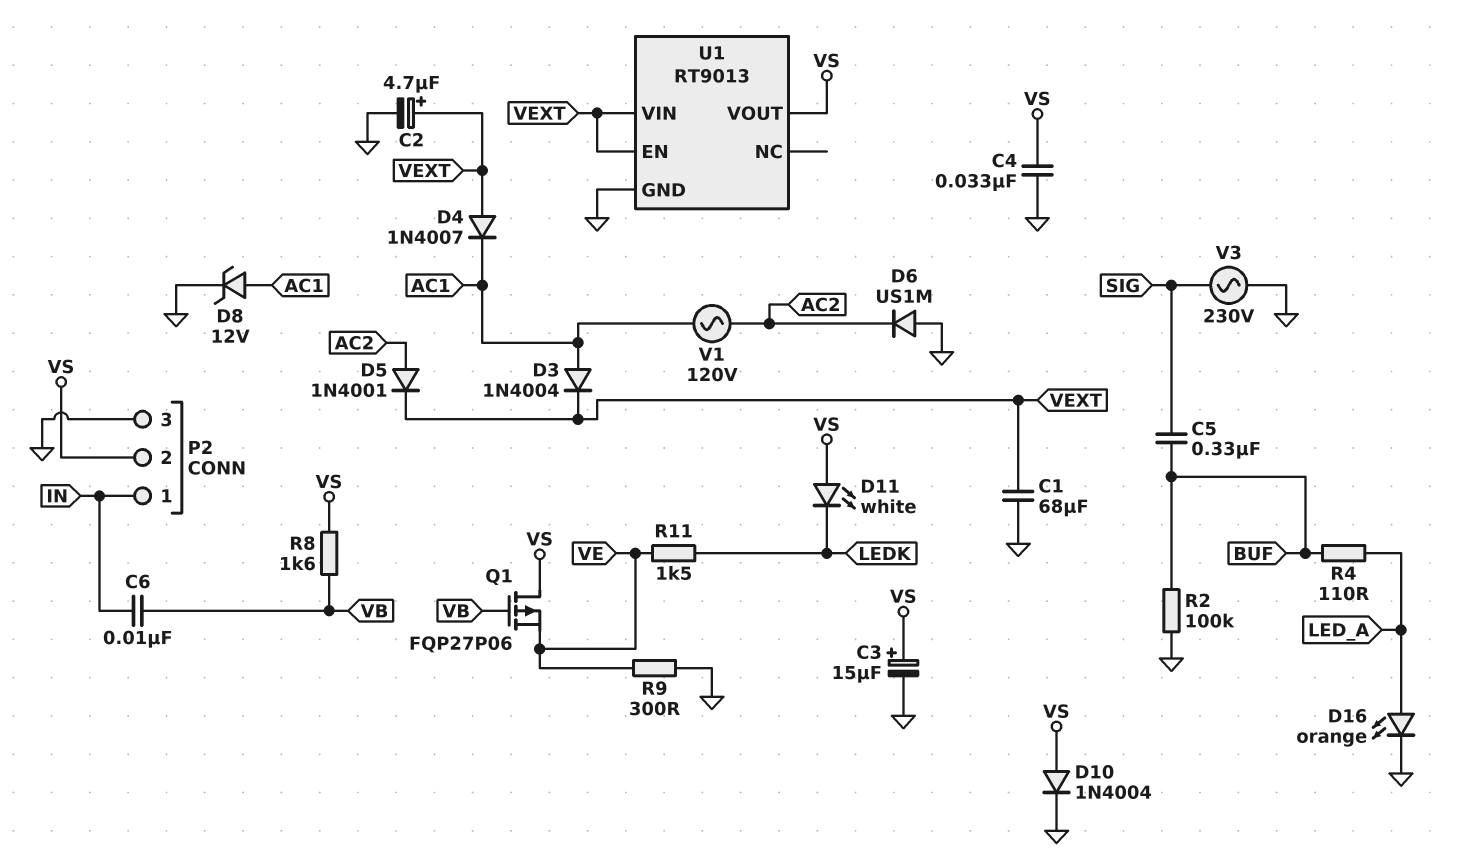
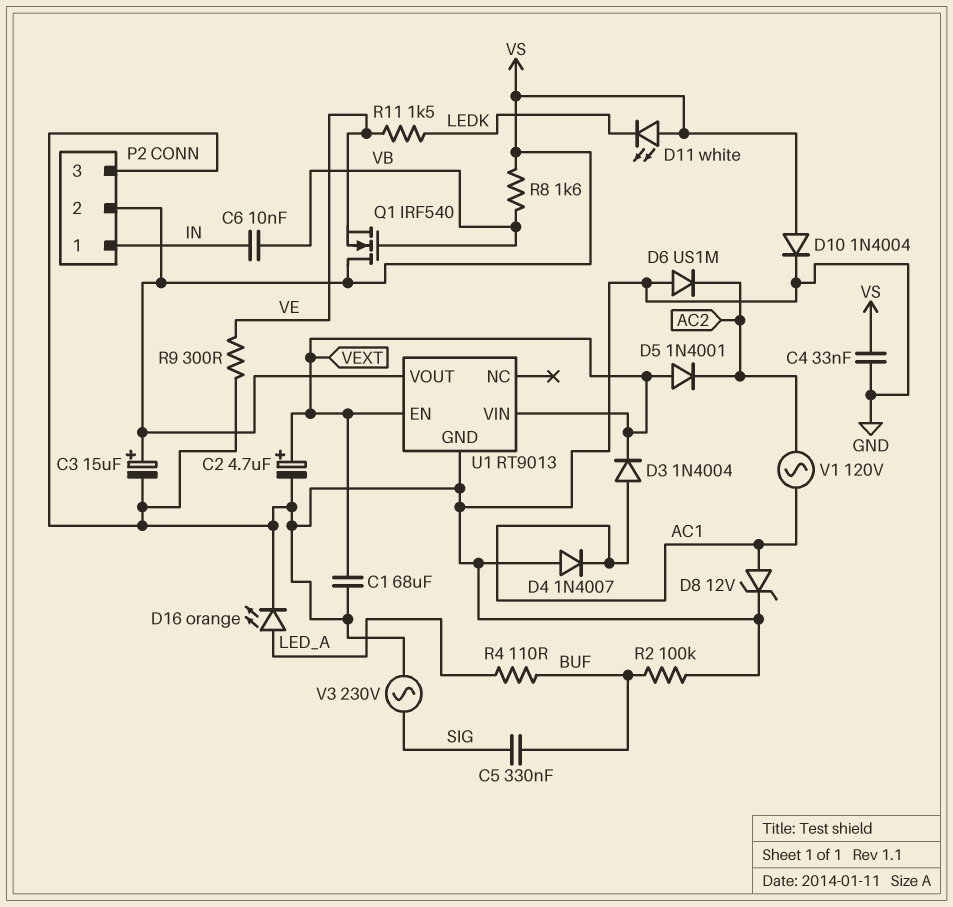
D4: diode 1N4007 (A VEXT, K AC1) -> diode 1N4007 (A GND, K AC1)
D5: diode 1N4001 (A AC2, K VEXT) -> diode 1N4001 (A VEXT, K AC2)
Q1: PMOS FQP27P06 (G VB, D VS, S VE) -> NMOS IRF540 (G VB, D VS, S VE)

